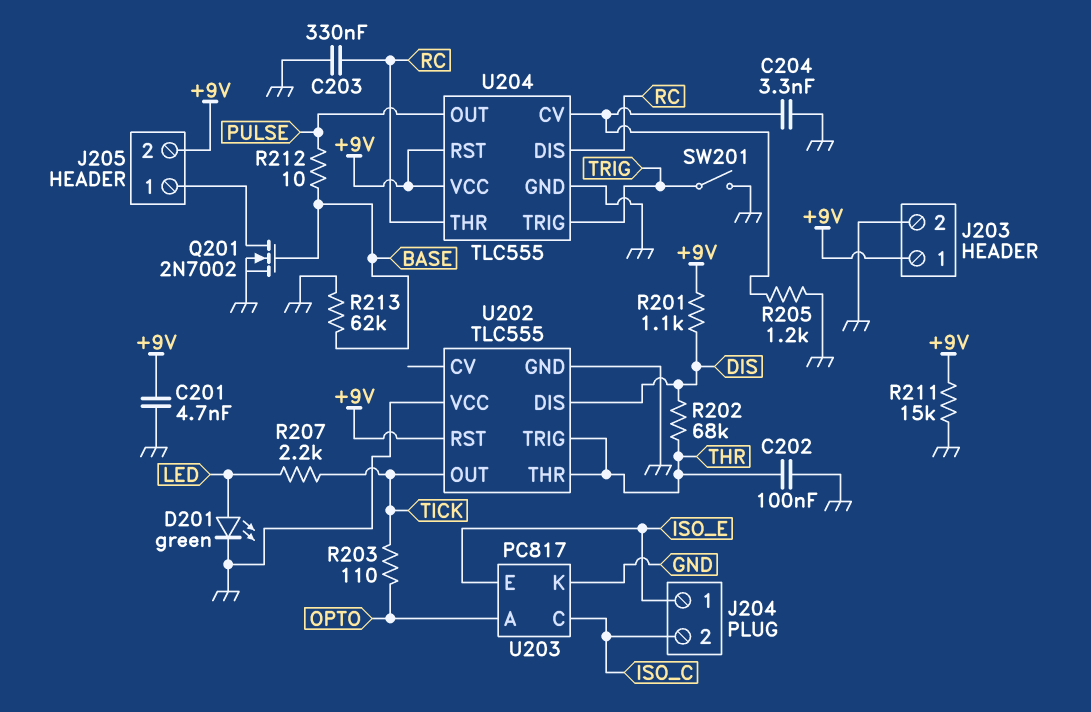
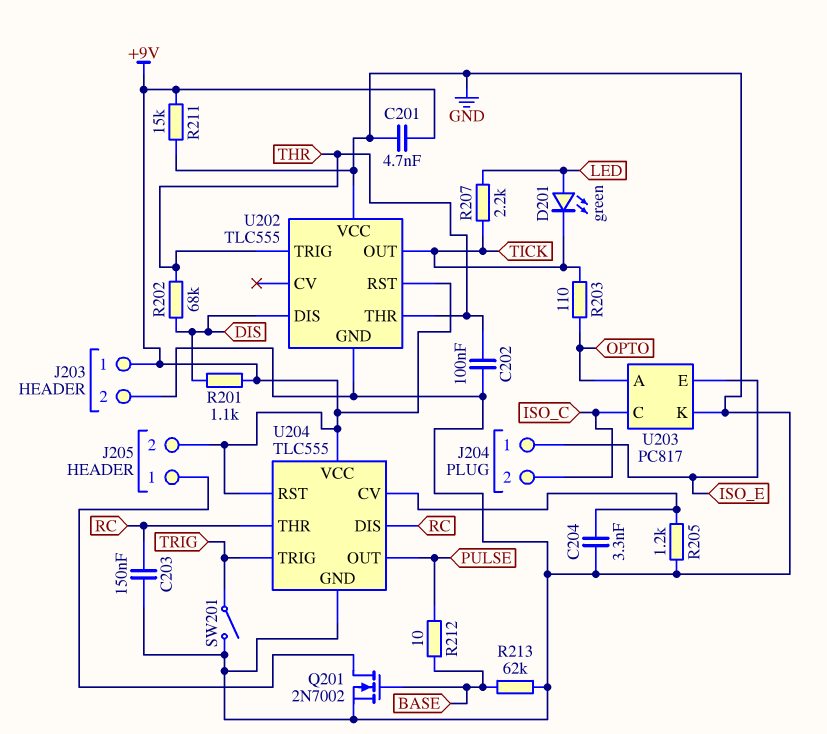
C203: 330nF (GND, RC) -> 150nF (GND, RC)
D201: LED green (A LED, K GND) -> LED green (A LED, K TICK)

